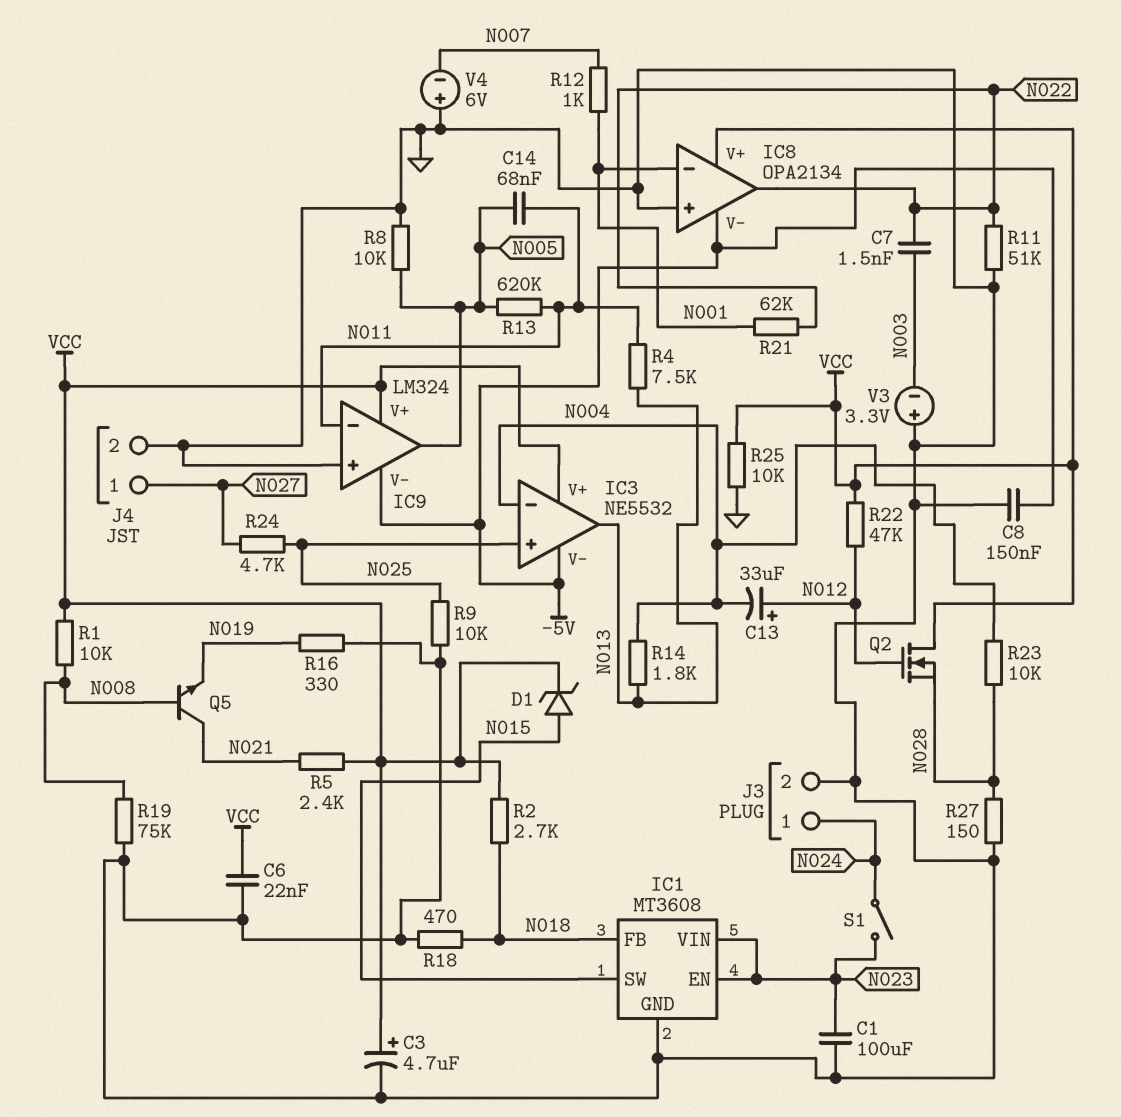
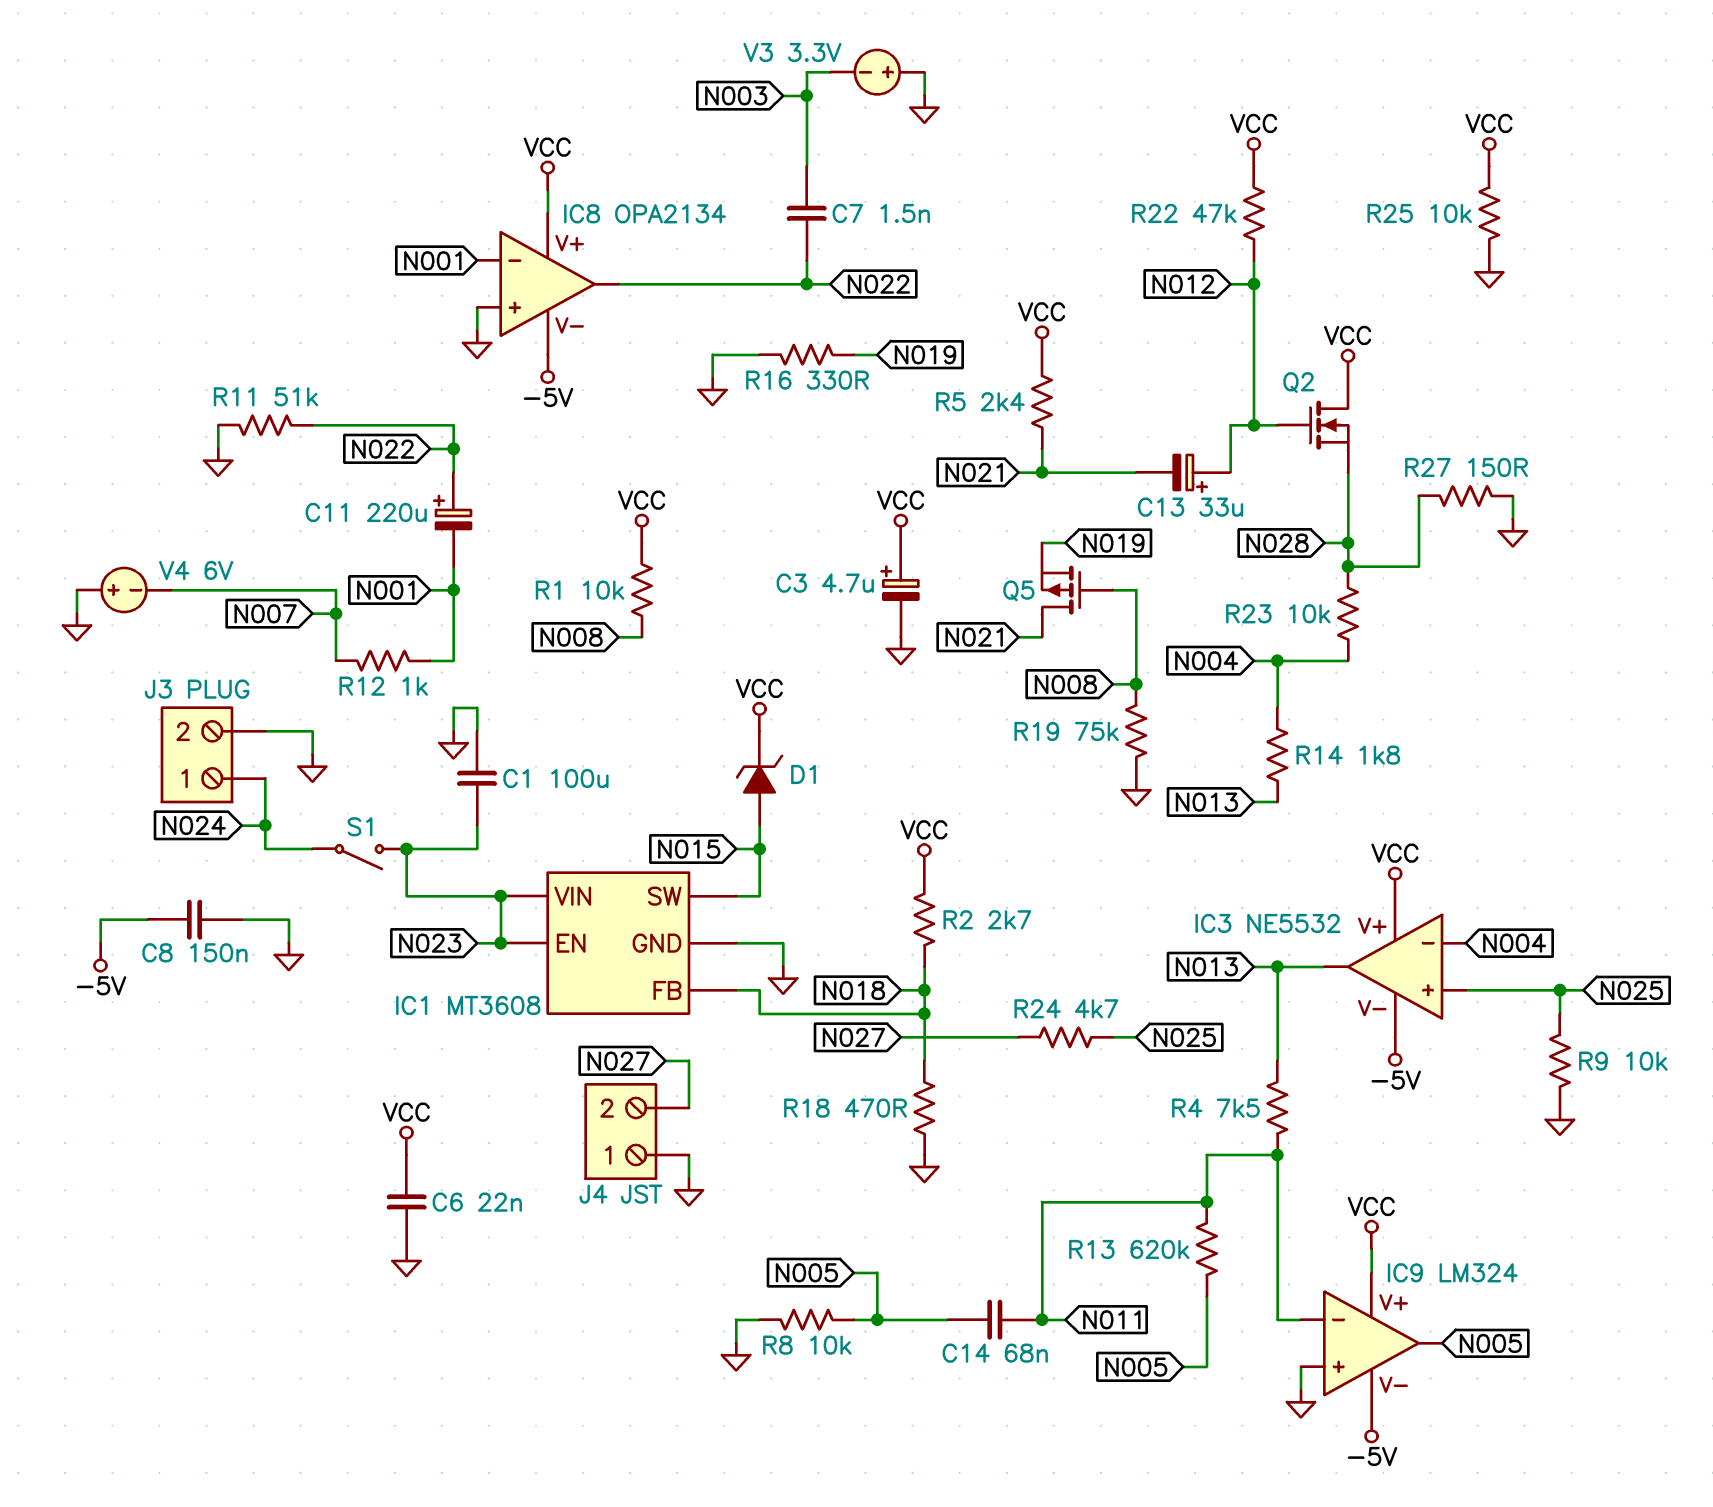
C11: none -> 220uF (plus N022, minus N001)
C13: 33uF (plus N012, minus N004) -> 33uF (plus N012, minus N021)
J4 pin 1: N027 -> GND
J4 pin 2: GND -> N027
Q5: NPN (B N008, C N021, E N019) -> PMOS (G N008, D N021, S N019)
R21: 62k (N001, N022) -> none

